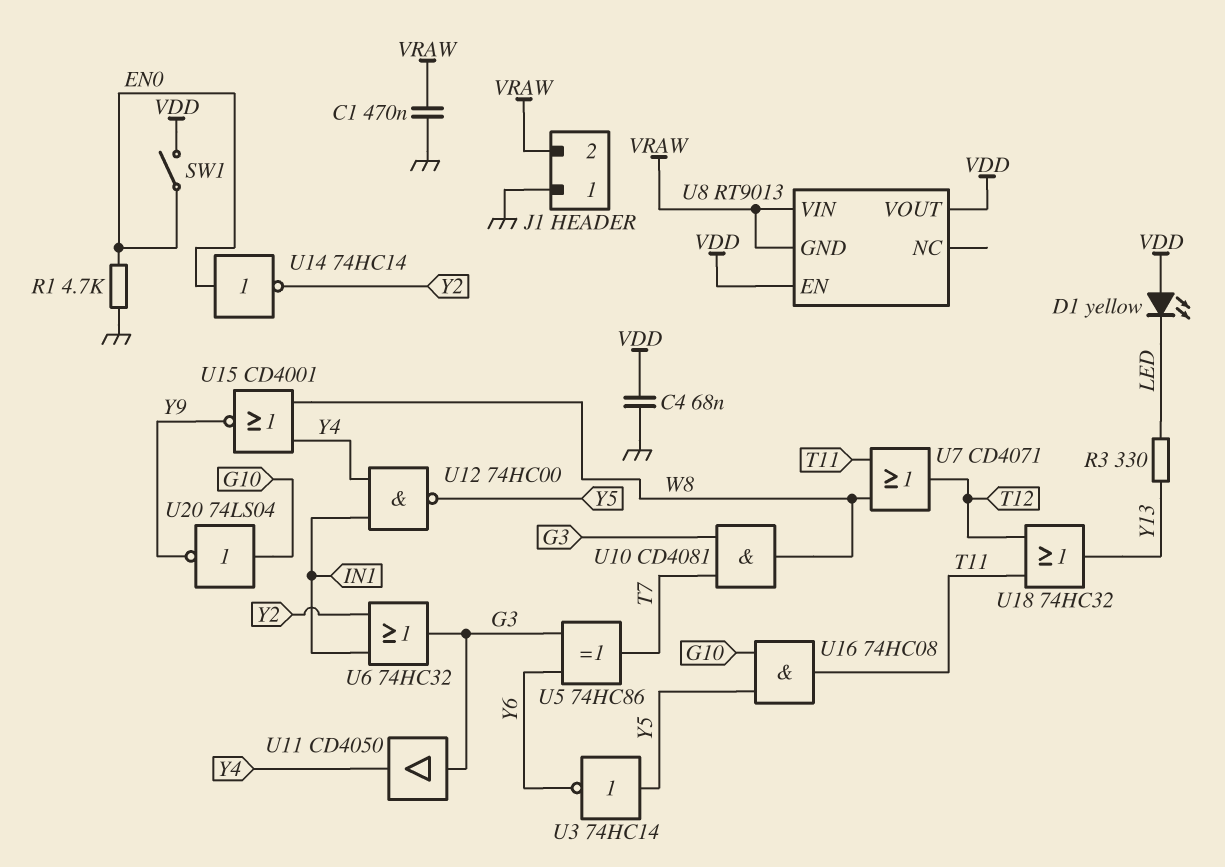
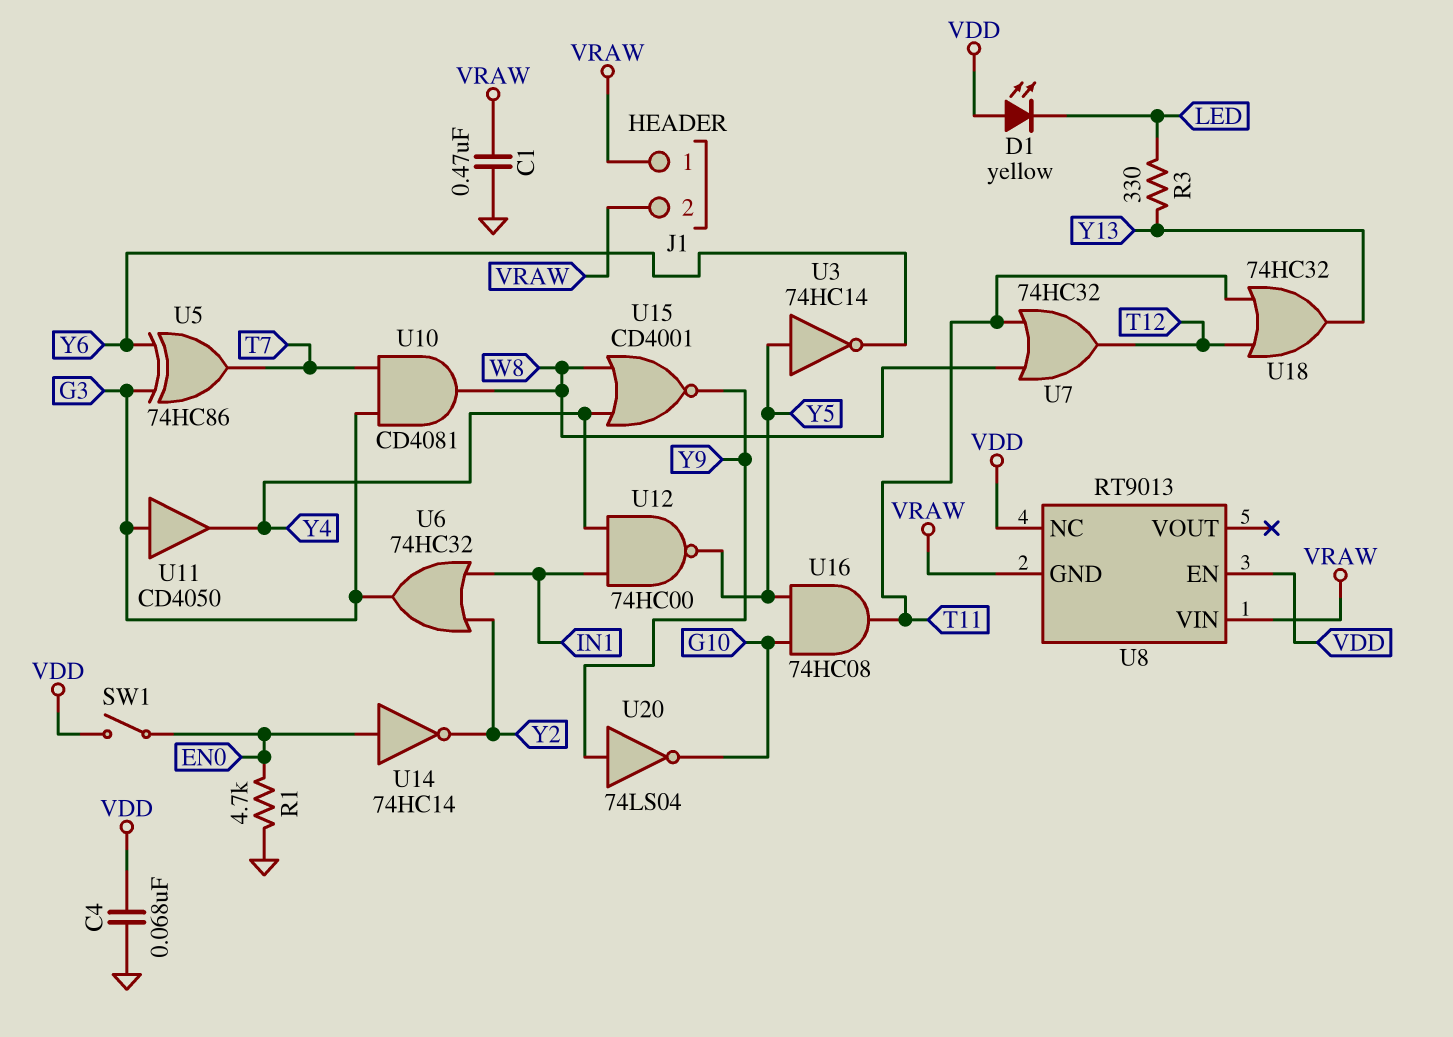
J1 pin 1: GND -> VRAW
U7: OR CD4071 (in T11, in W8, out T12) -> OR 74HC32 (in T11, in W8, out T12)
U8 pin NC: none -> VDD
U8 pin VOUT: VDD -> none
U20: NOT 74LS04 (in G10, out Y9) -> NOT 74LS04 (in Y9, out G10)

